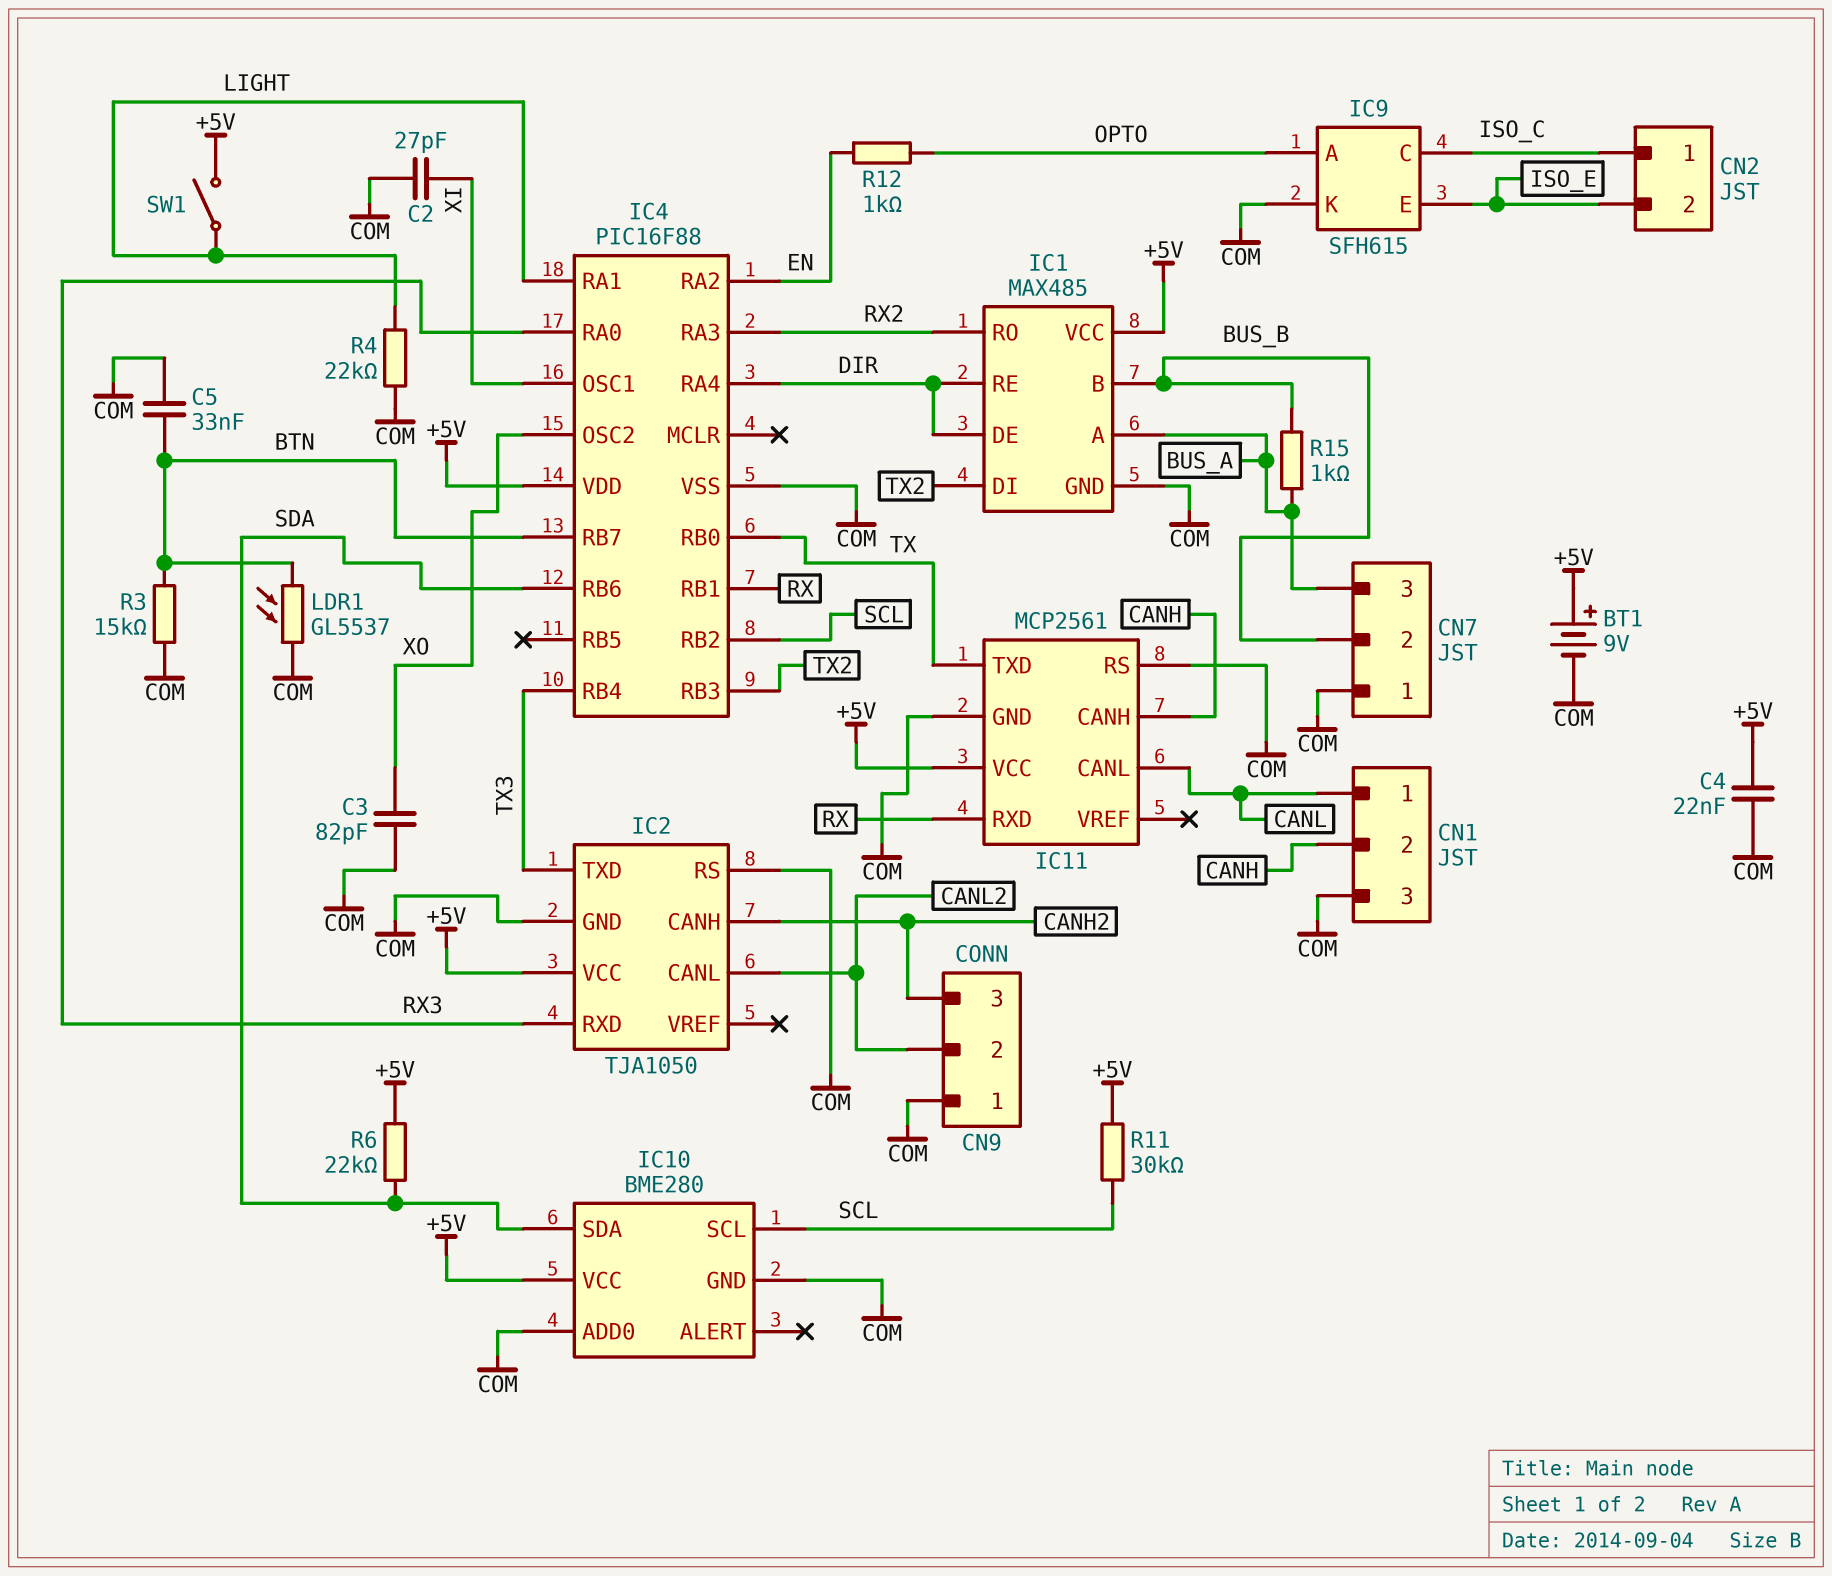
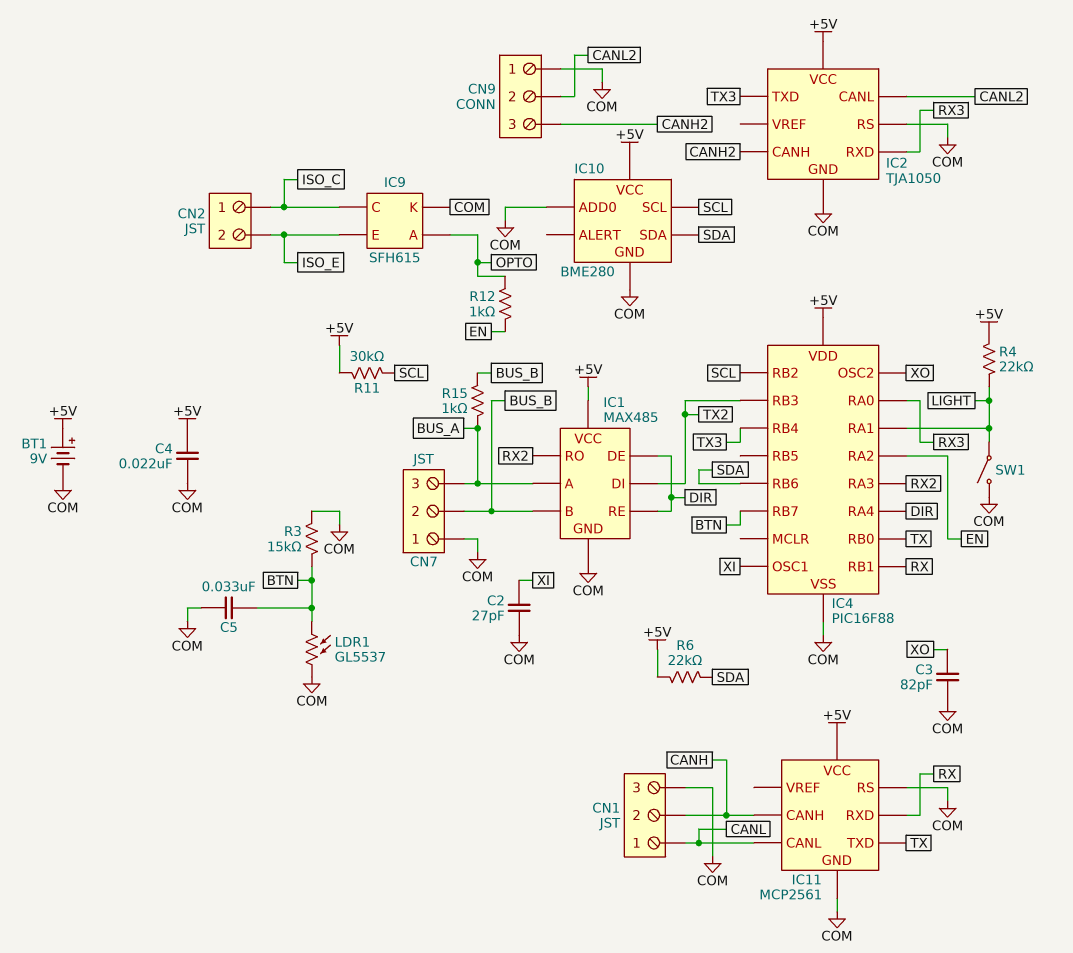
R4: 22k (COM, LIGHT) -> 22k (+5V, LIGHT)
SW1: switch (+5V, LIGHT) -> switch (COM, LIGHT)

